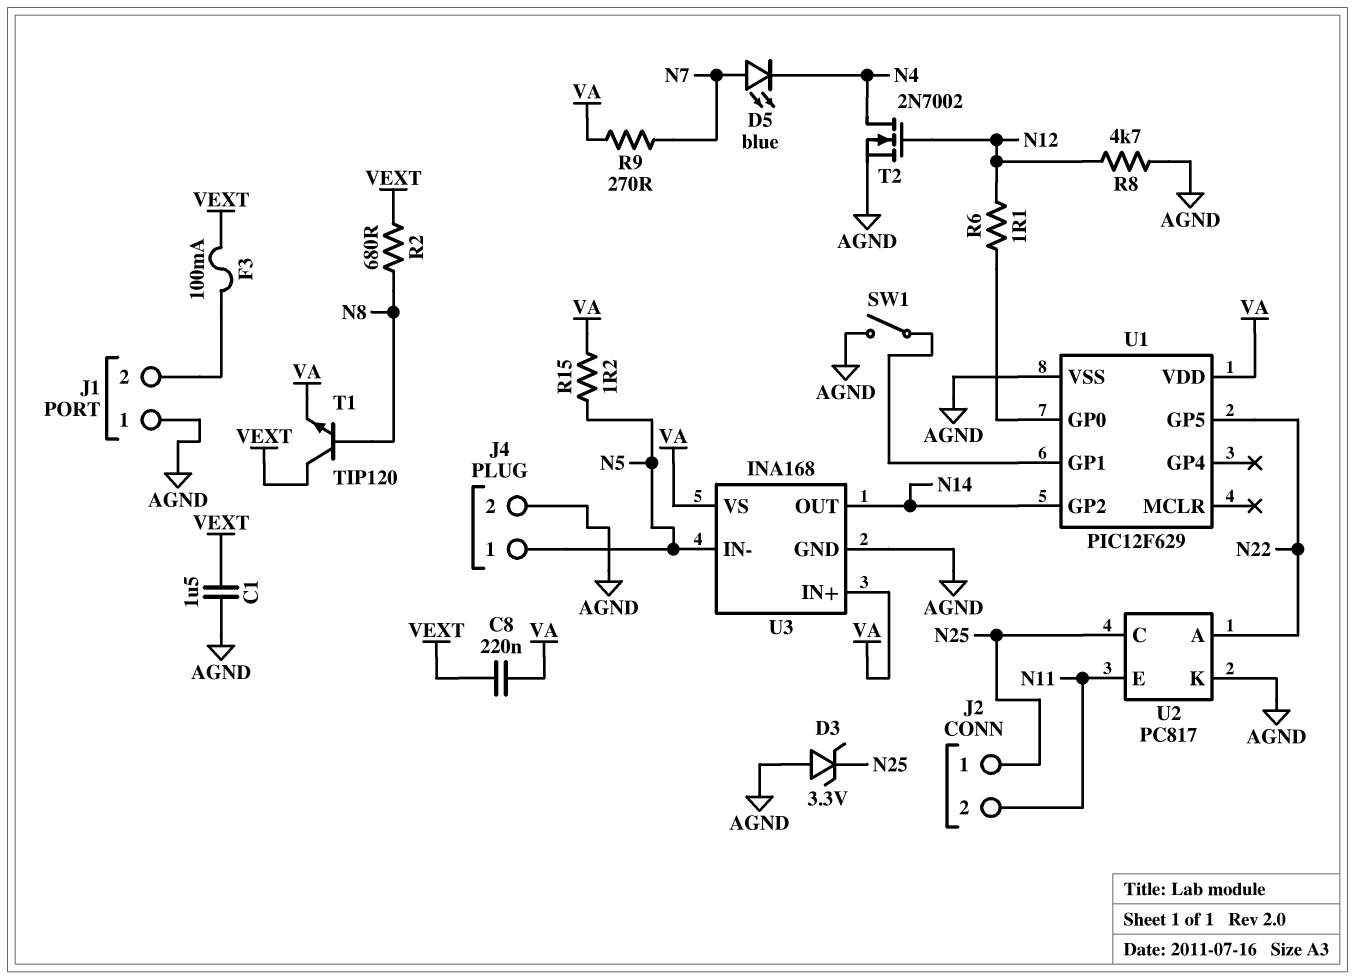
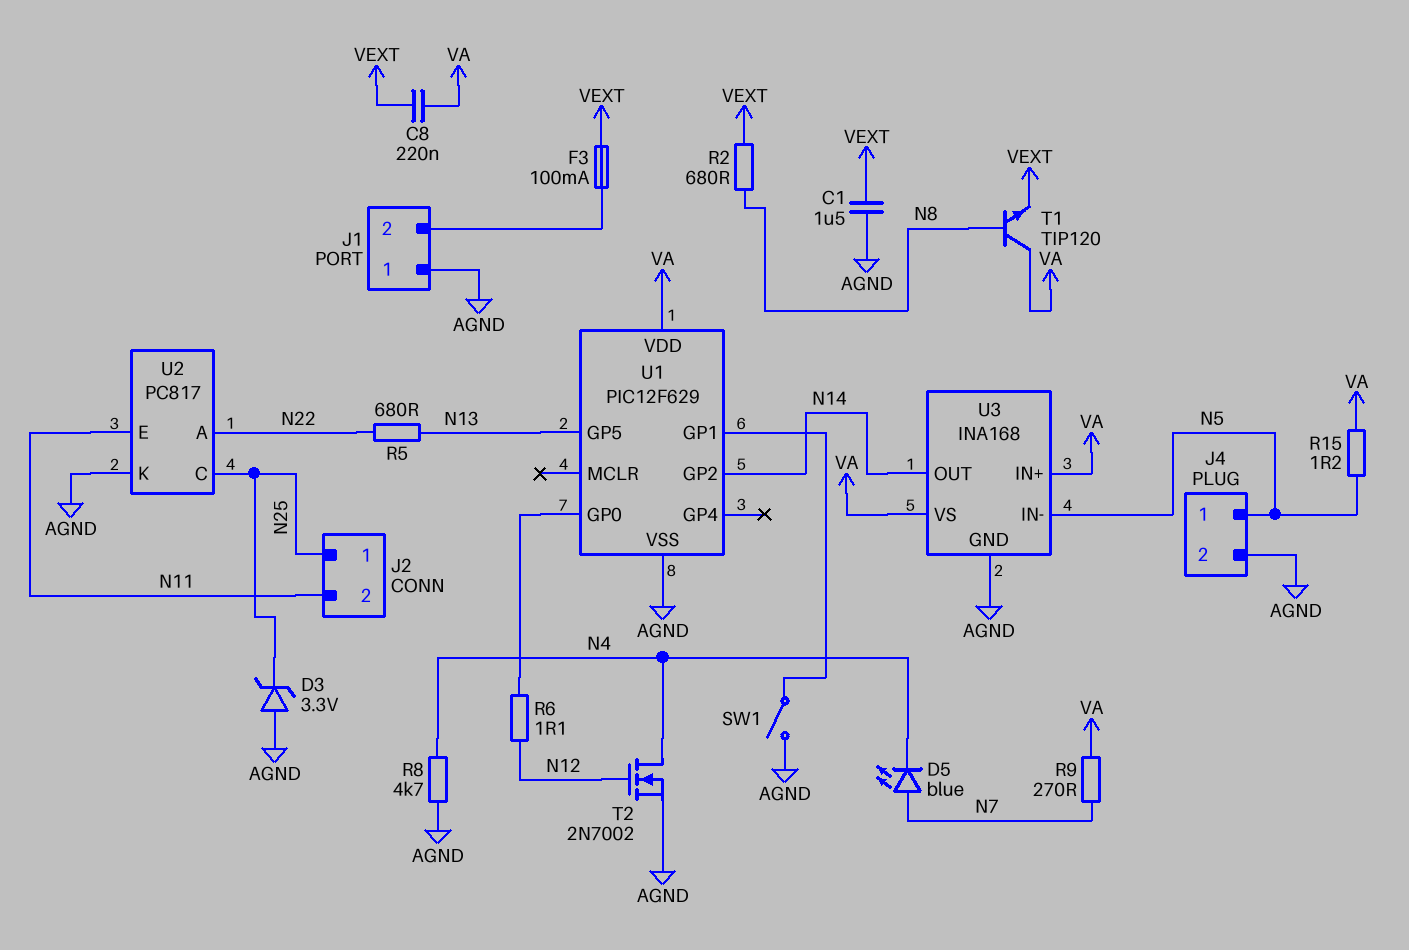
R5: none -> 680 (N13, N22)
R8: 4.7k (AGND, N12) -> 4.7k (AGND, N4)
T1: NPN TIP120 (B N8, C VEXT, E VA) -> NPN TIP120 (B N8, C VA, E VEXT)
U1 pin GP5: N22 -> N13

